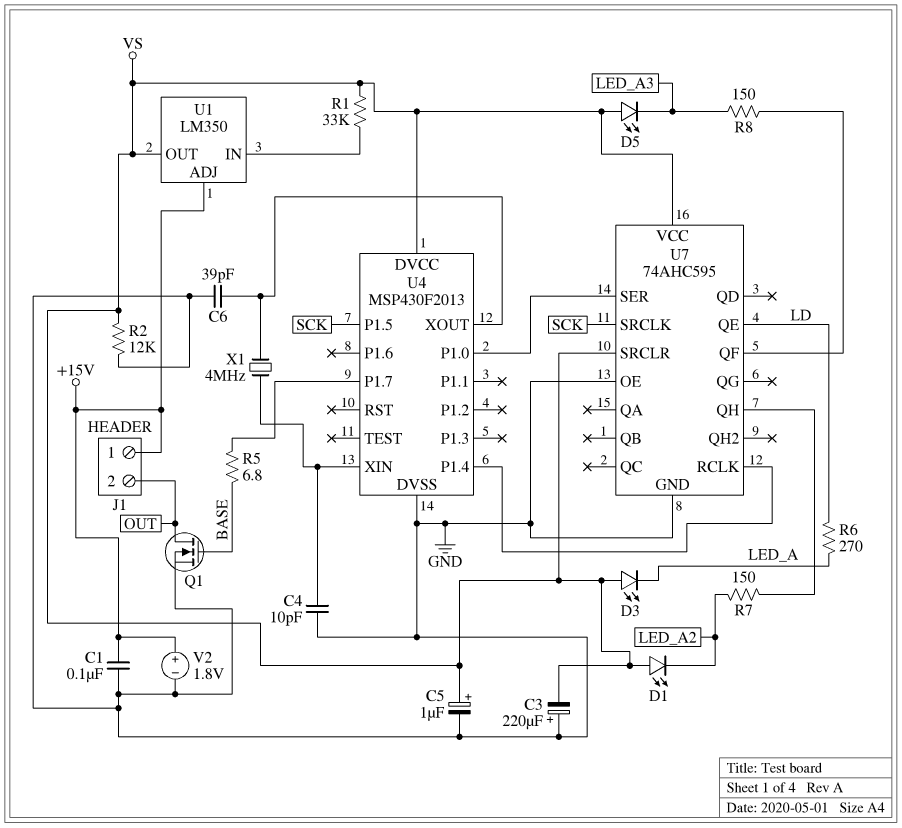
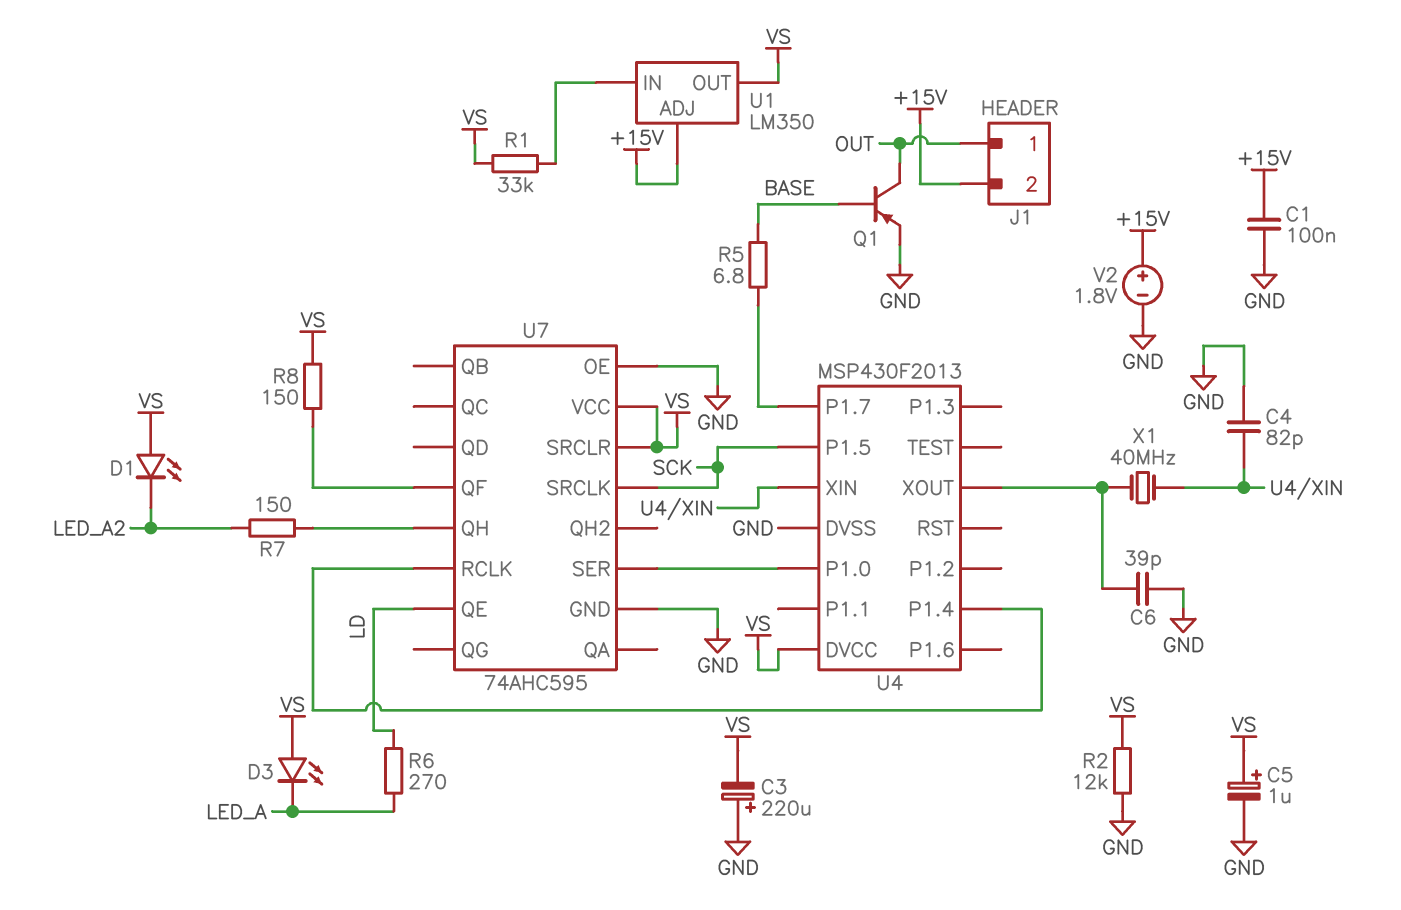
C4: 10pF (GND, U4/XIN) -> 82pF (GND, U4/XIN)
D5: LED (A VS, K LED_A3) -> none
J1 pin 1: +15V -> OUT
J1 pin 2: OUT -> +15V
Q1: NMOS (G BASE, D OUT, S GND) -> PNP (B BASE, C OUT, E GND)
R8: 150 (LED_A3, U7/QF) -> 150 (U7/QF, VS)
X1: 4MHz (U4/XIN, U4/XOUT) -> 40MHz (U4/XIN, U4/XOUT)

